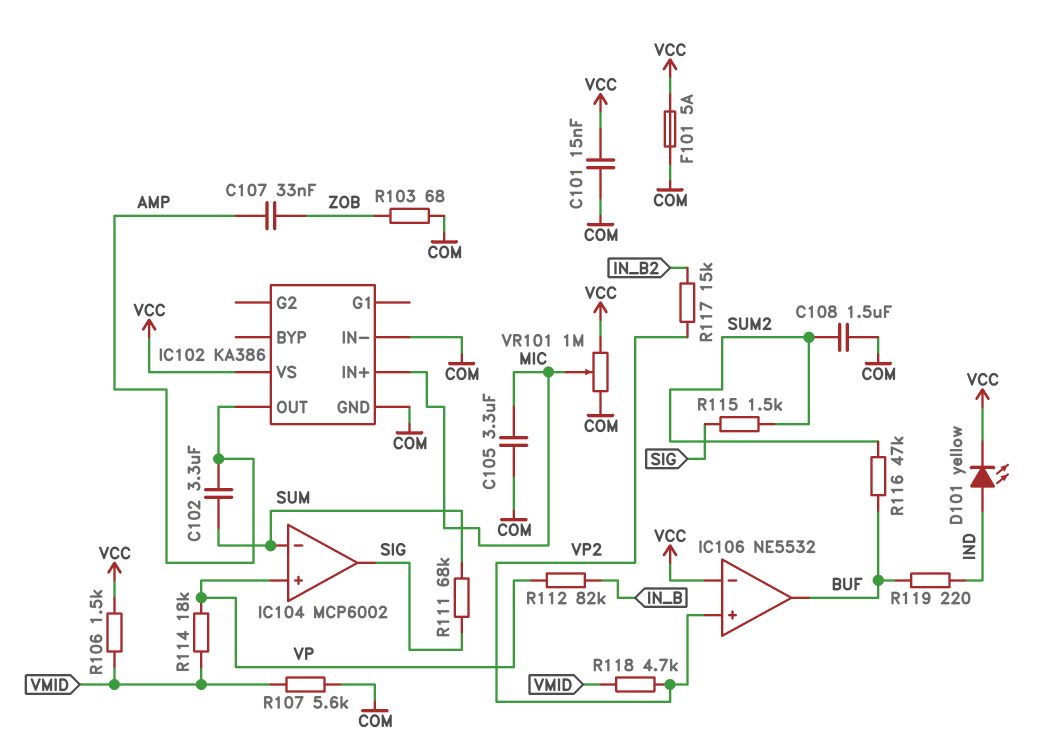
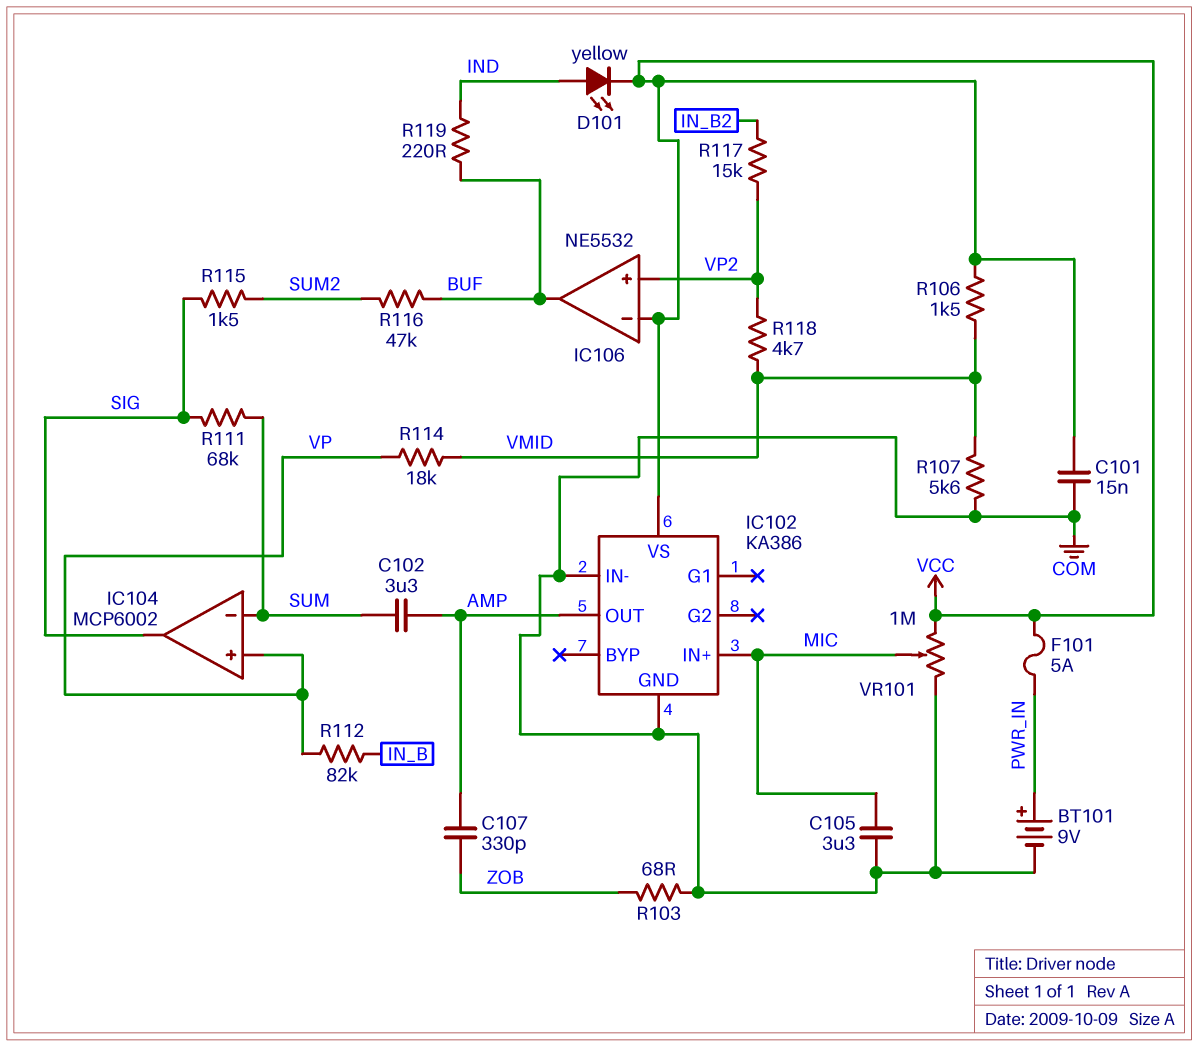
BT101: none -> 9V (plus PWR_IN, minus COM)
C107: 33nF (AMP, ZOB) -> 330pF (AMP, ZOB)
C108: 1.5uF (COM, SUM2) -> none
F101: 5A (COM, VCC) -> 5A (PWR_IN, VCC)

